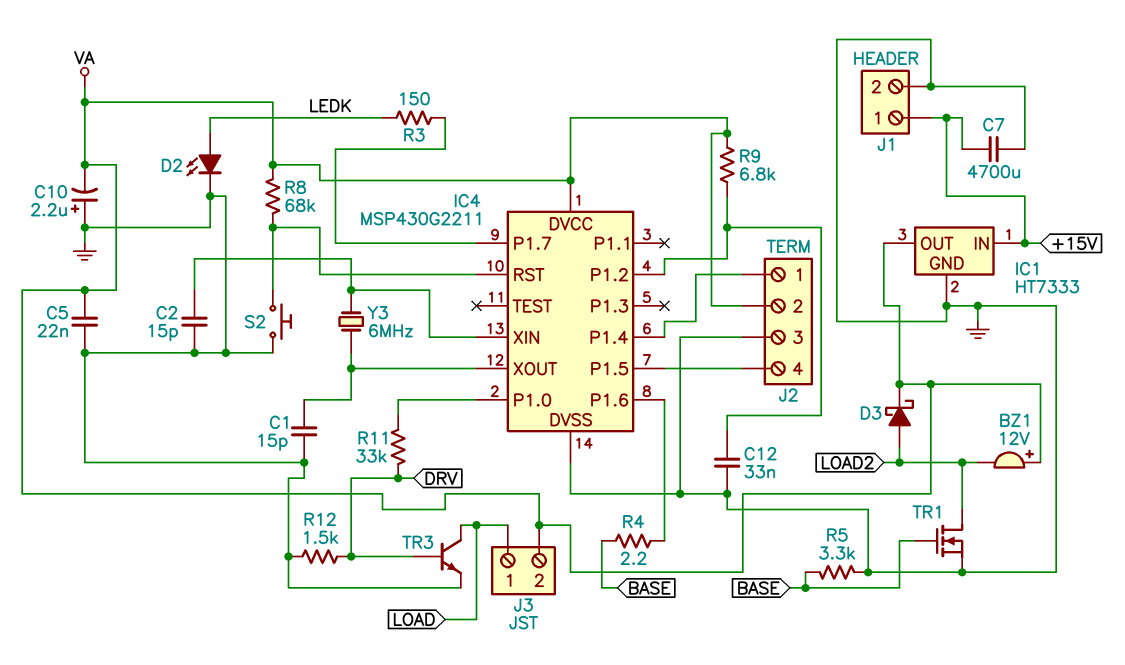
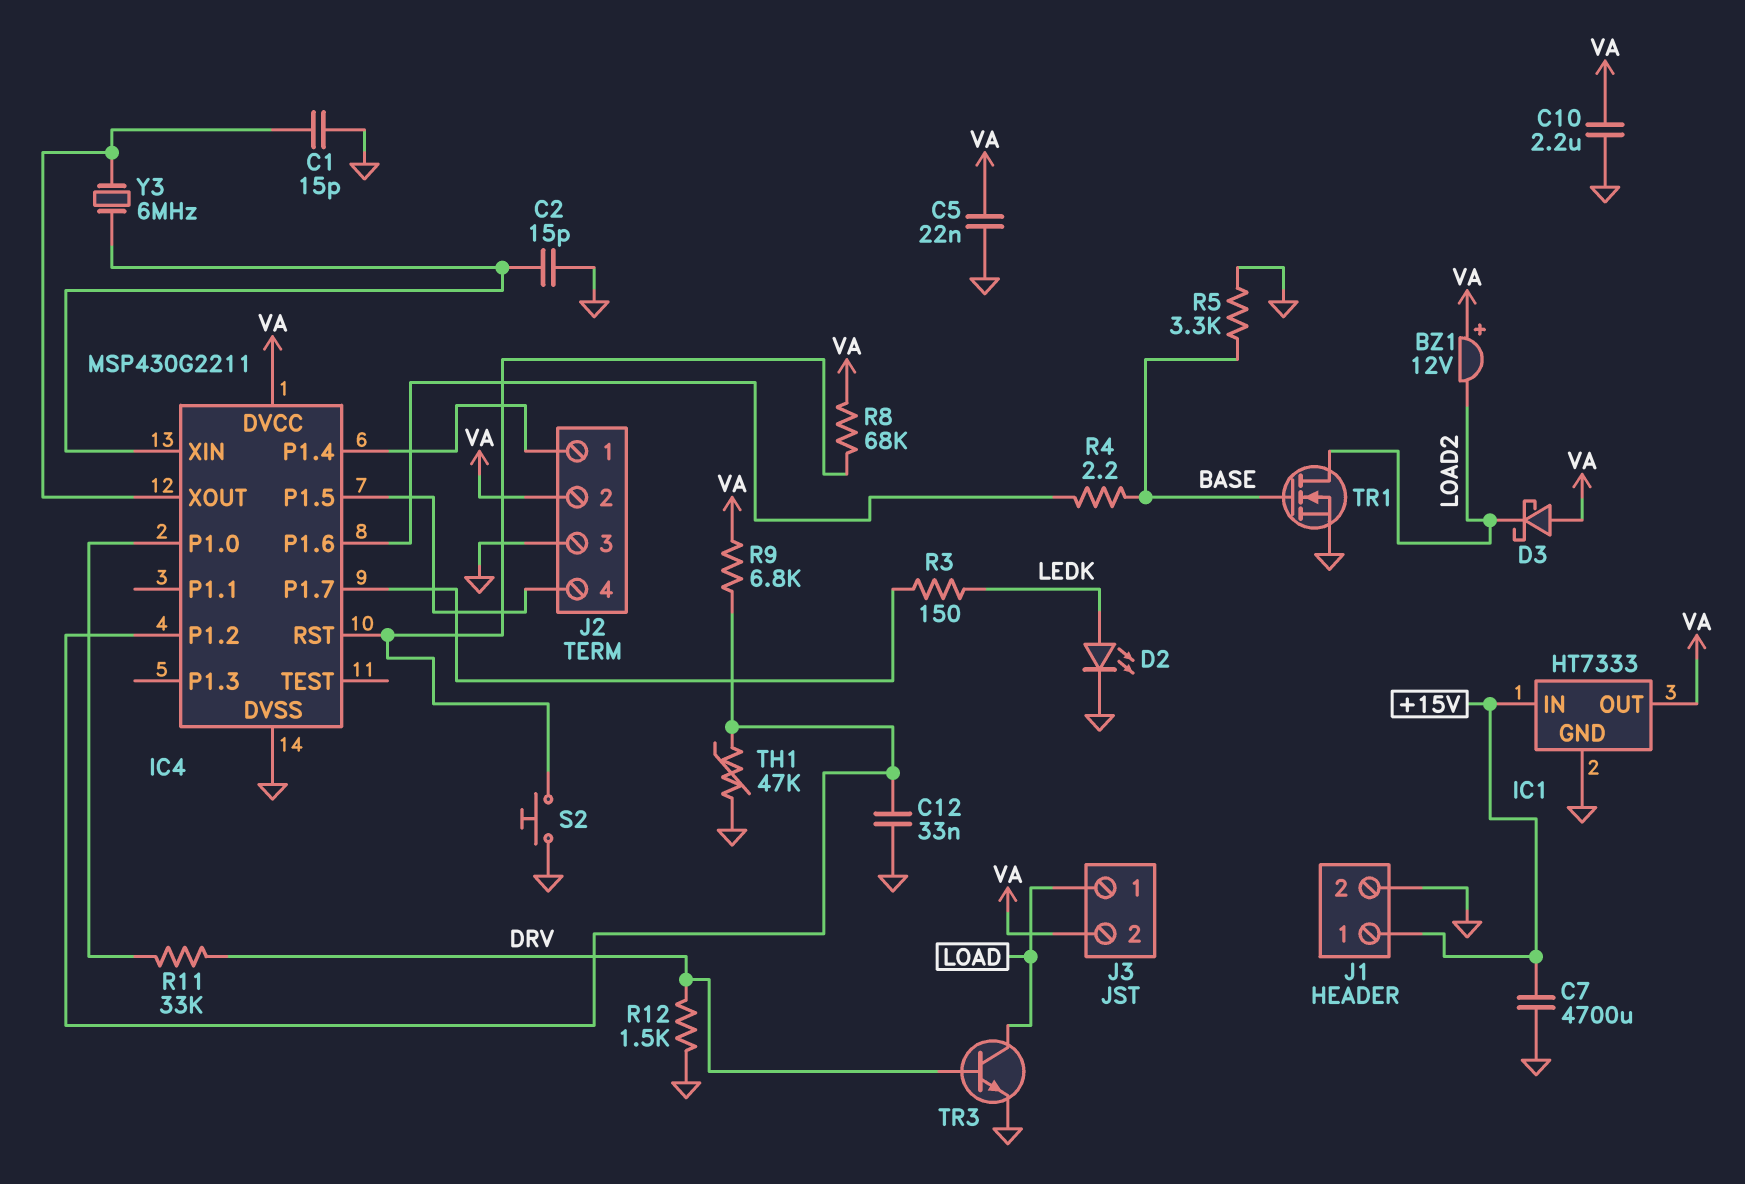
C10: 2.2uF (plus GND, minus VA) -> 2.2uF (GND, VA)
D3: schottky (A LOAD2, K VA) -> schottky (A VA, K LOAD2)
TH1: none -> 47k (GND, IC4/P1.2)

